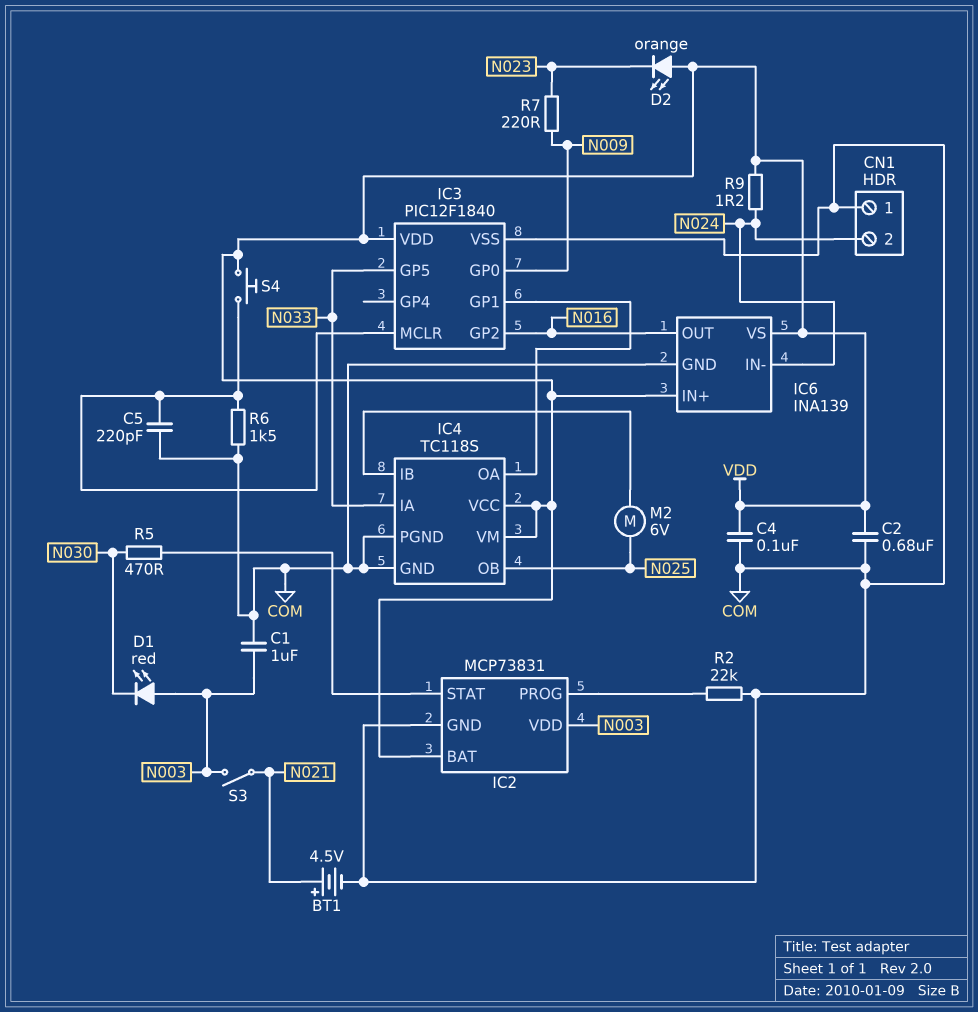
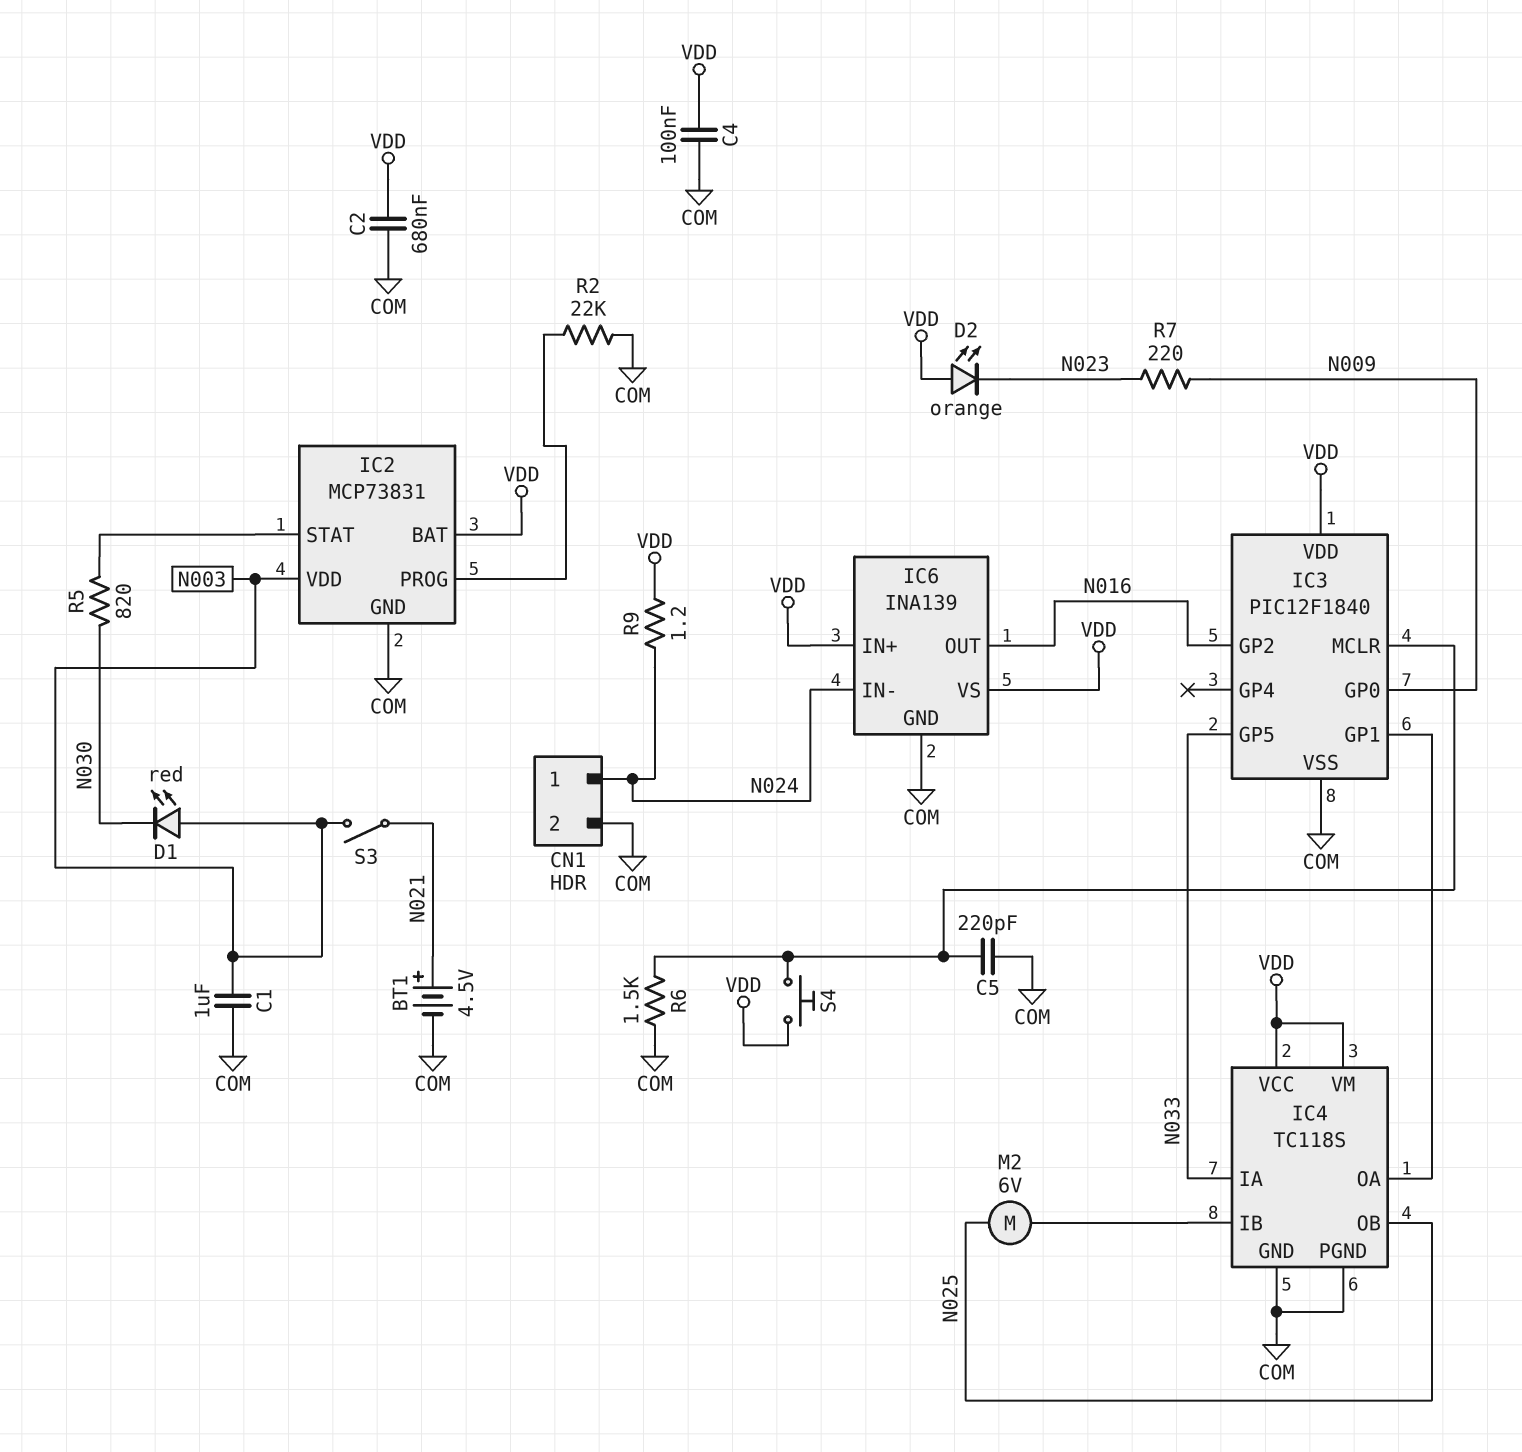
CN1 pin 1: COM -> N024
CN1 pin 2: N024 -> COM
R5: 470 (IC2/STAT, N030) -> 820 (IC2/STAT, N030)

